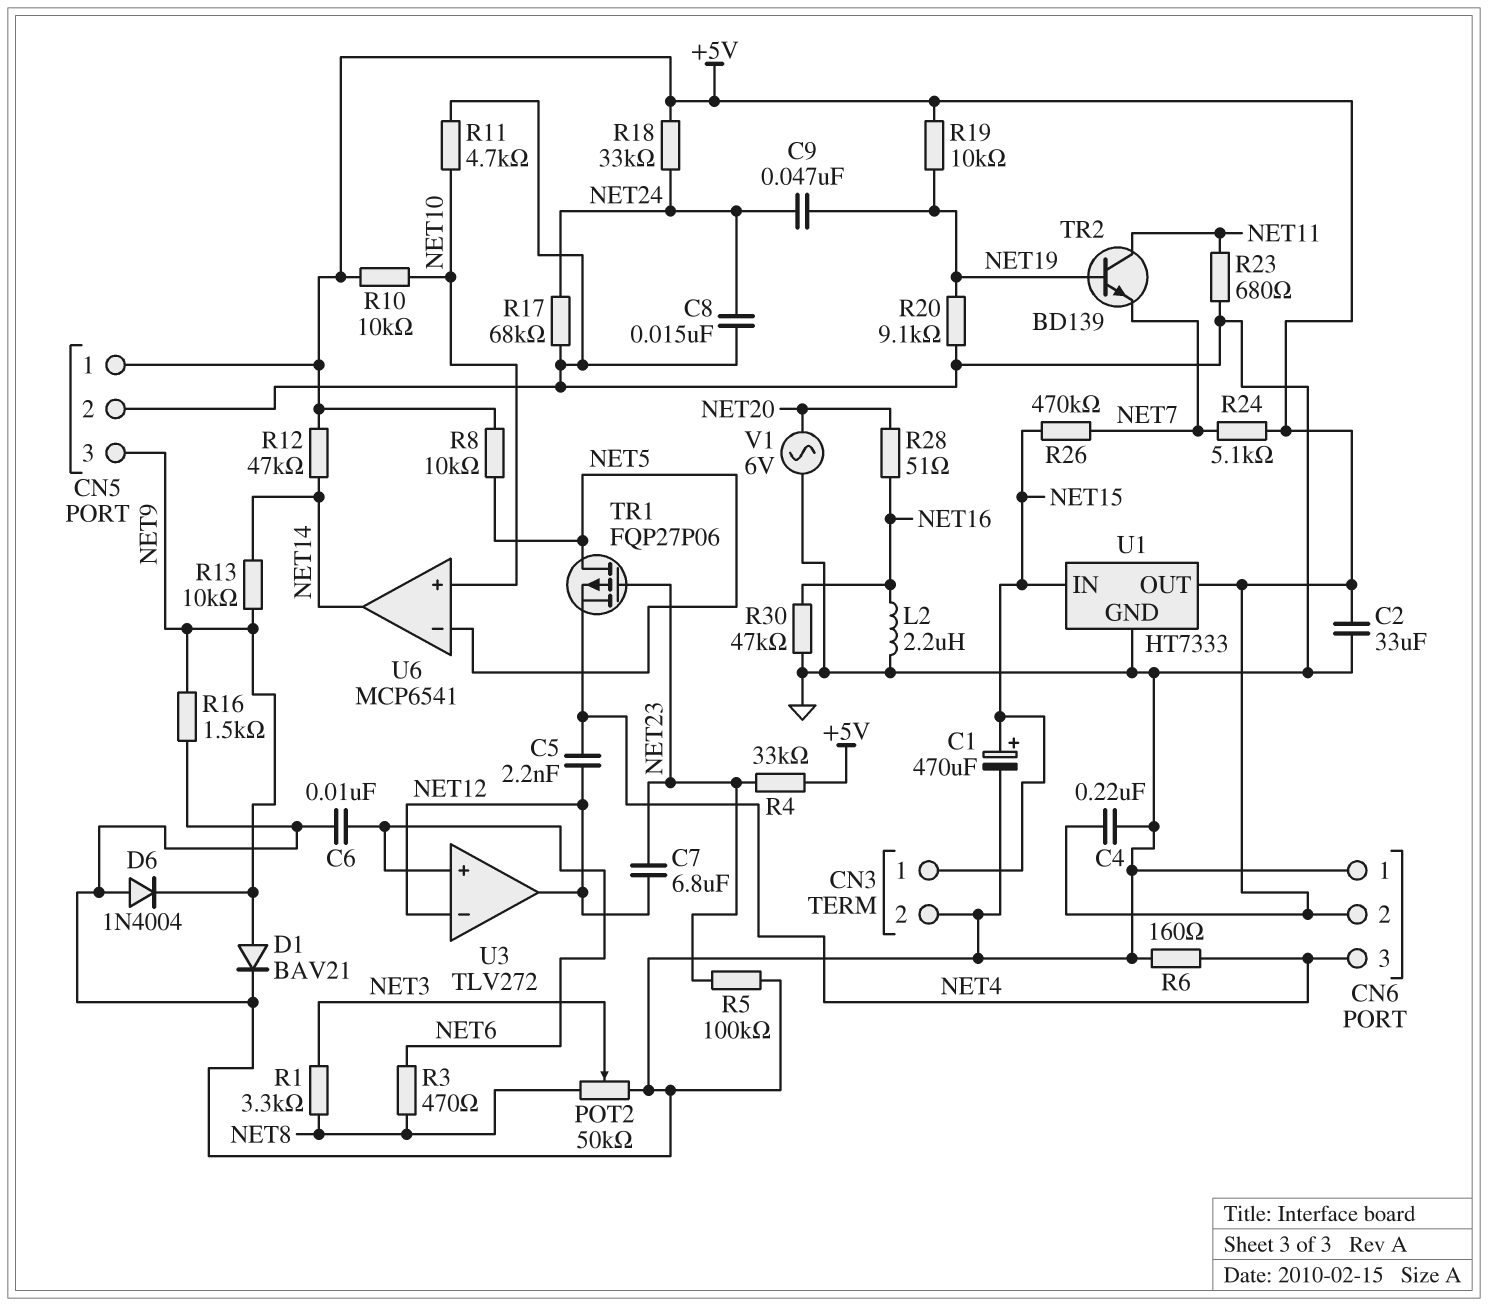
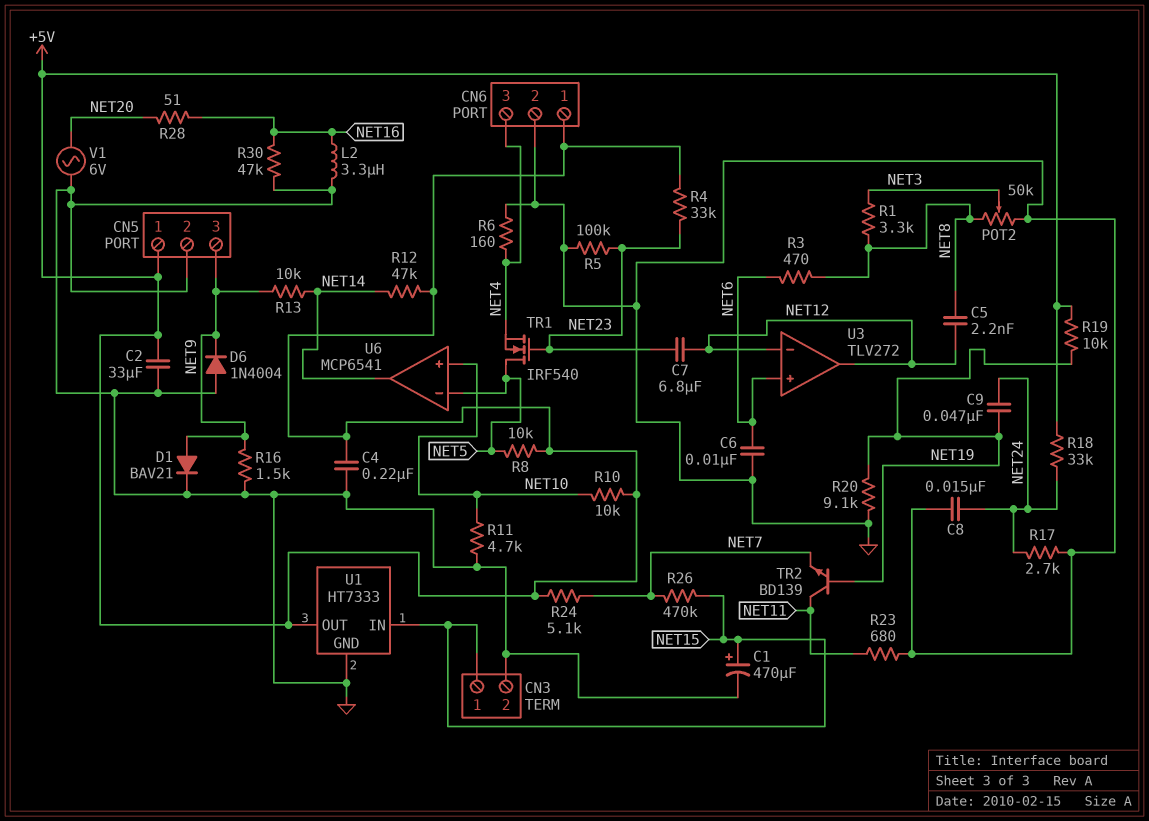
C5: 2.2nF (NET4, NET12) -> 2.2nF (NET8, NET12)
CN6 pin 1: GND -> +5V
CN6 pin 2: +5V -> GND
L2: 2.2uH (GND, NET16) -> 3.3uH (GND, NET16)
R17: 68k (GND, NET24) -> 2.7k (GND, NET24)
TR1: PMOS FQP27P06 (G NET23, D NET5, S NET4) -> NMOS IRF540 (G NET23, D NET5, S NET4)

